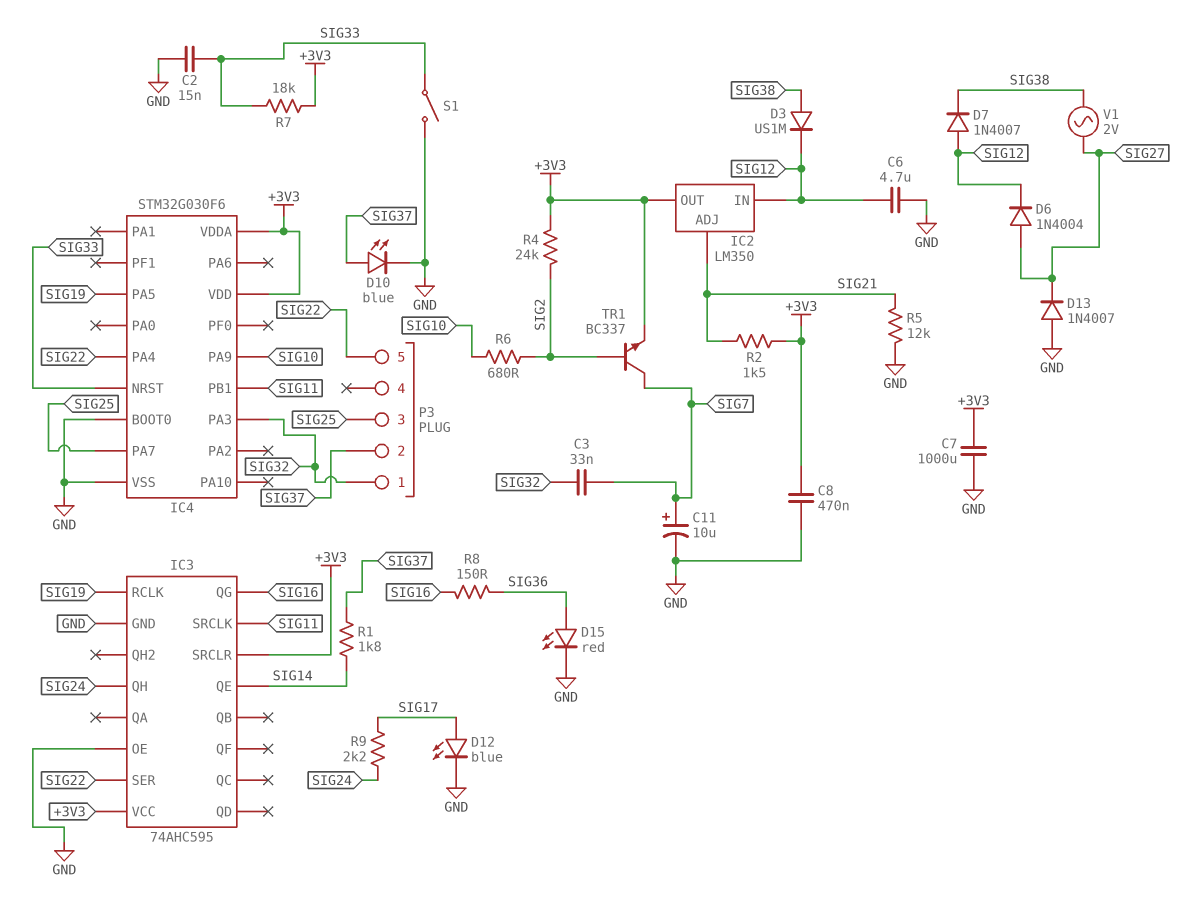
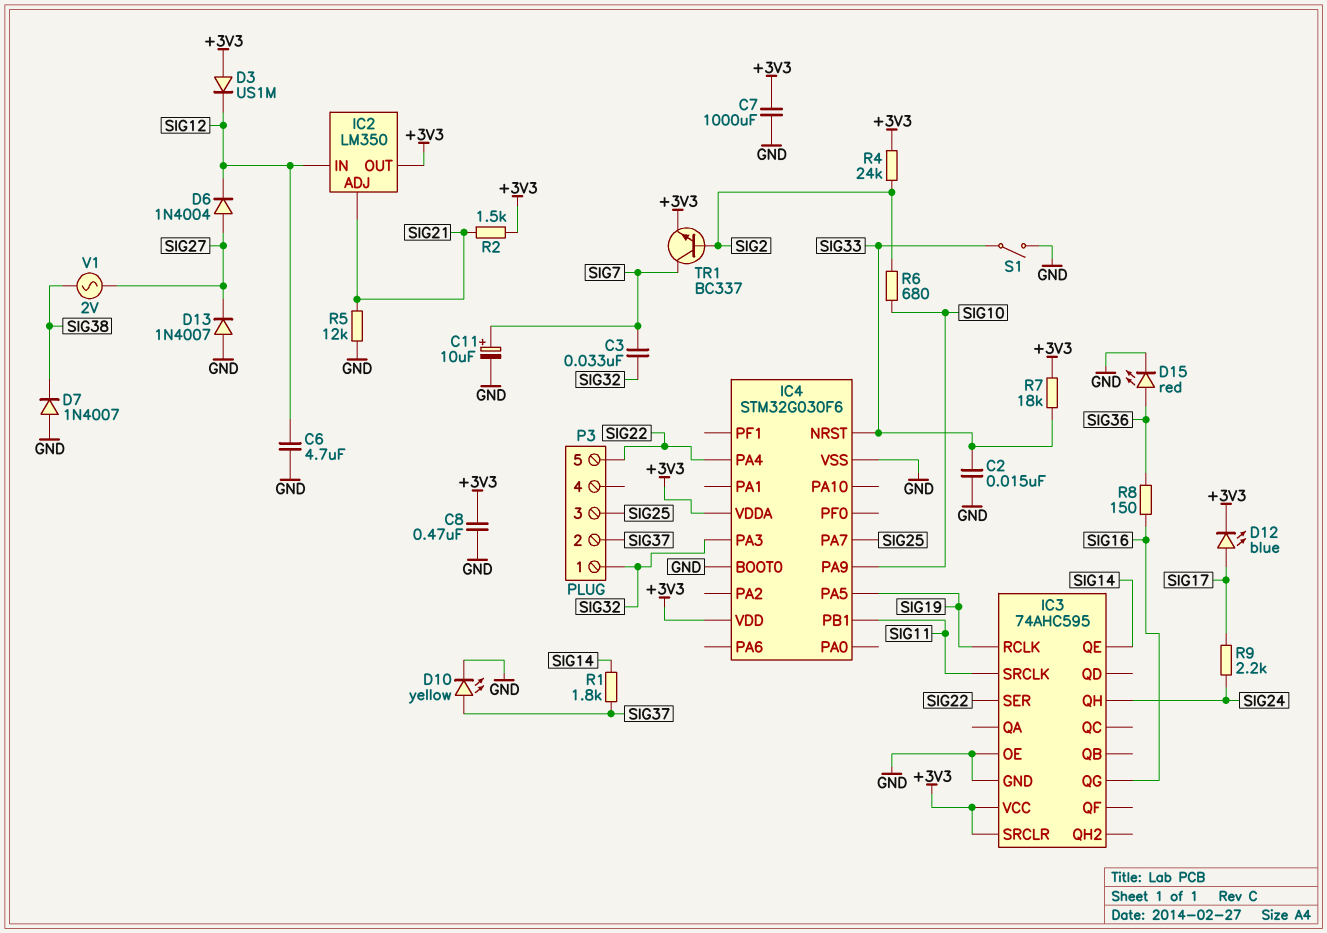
D3: diode US1M (A SIG38, K SIG12) -> diode US1M (A +3V3, K SIG12)
D7: diode 1N4007 (A SIG12, K SIG38) -> diode 1N4007 (A GND, K SIG38)
D10: LED blue (A SIG37, K GND) -> LED yellow (A SIG37, K GND)
D12: LED blue (A SIG17, K GND) -> LED blue (A SIG17, K +3V3)

